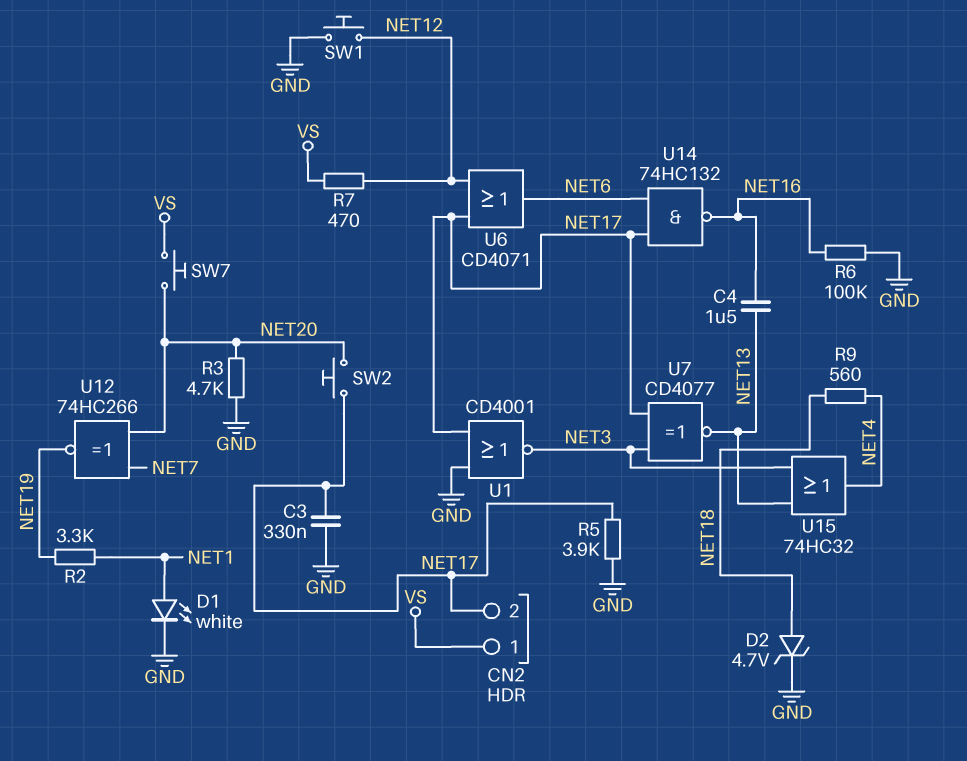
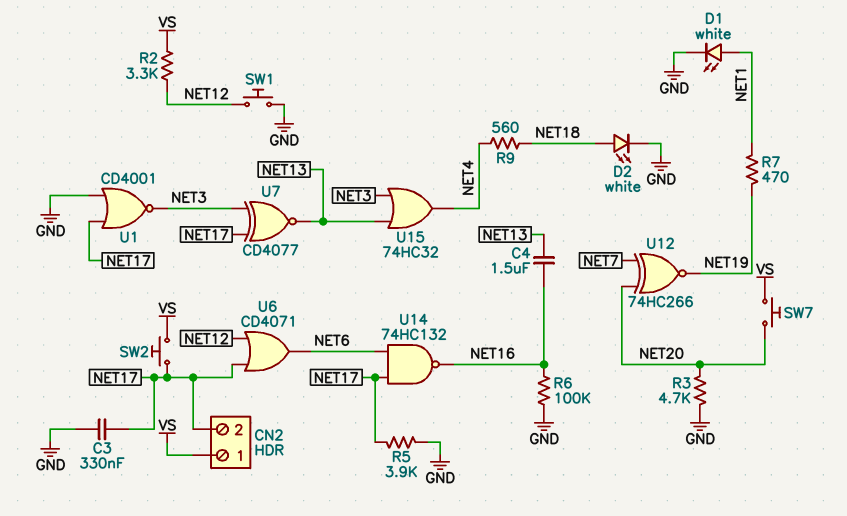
D2: zener 4.7V (A NET18, K GND) -> LED white (A NET18, K GND)
R2: 3.3k (NET1, NET19) -> 3.3k (NET12, VS)
R7: 470 (NET12, VS) -> 470 (NET1, NET19)
SW2: button (NET17, NET20) -> button (NET17, VS)

